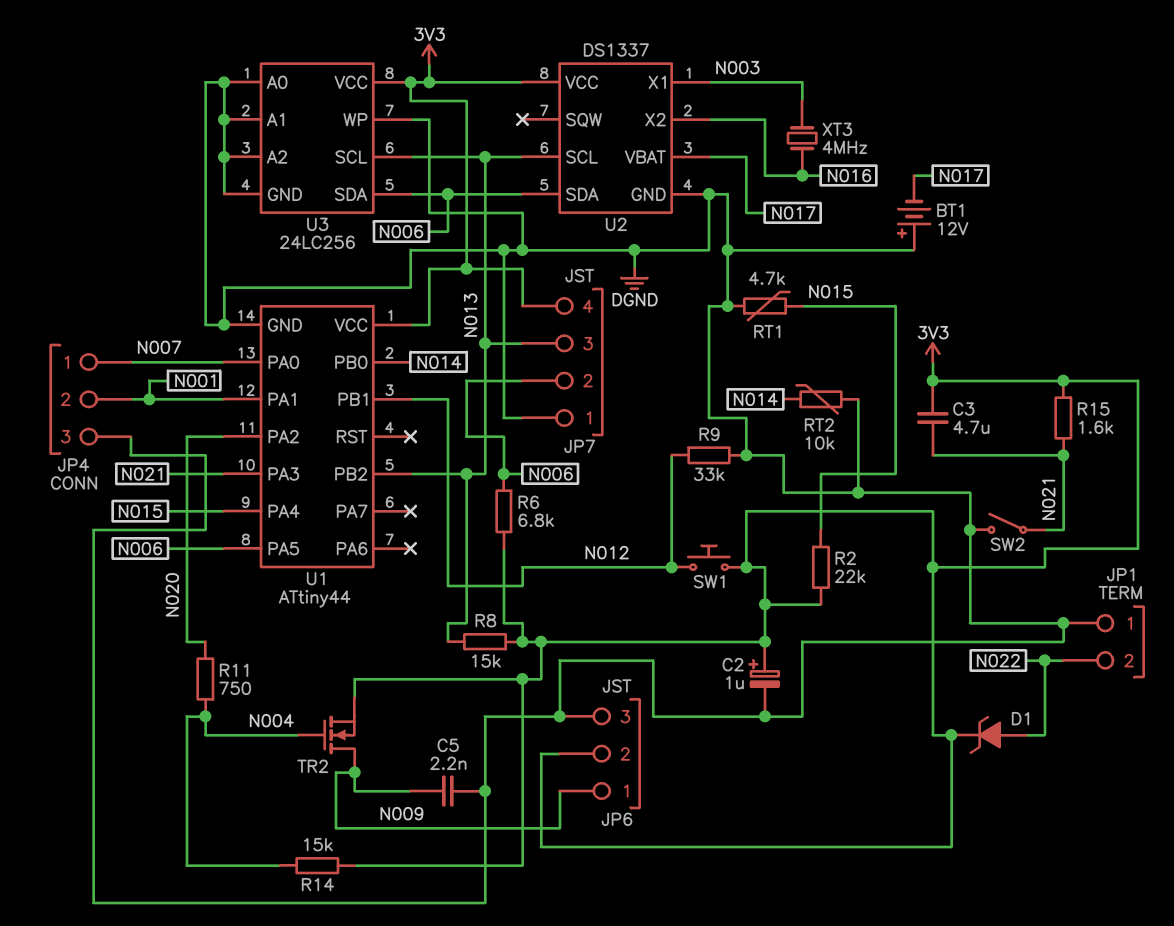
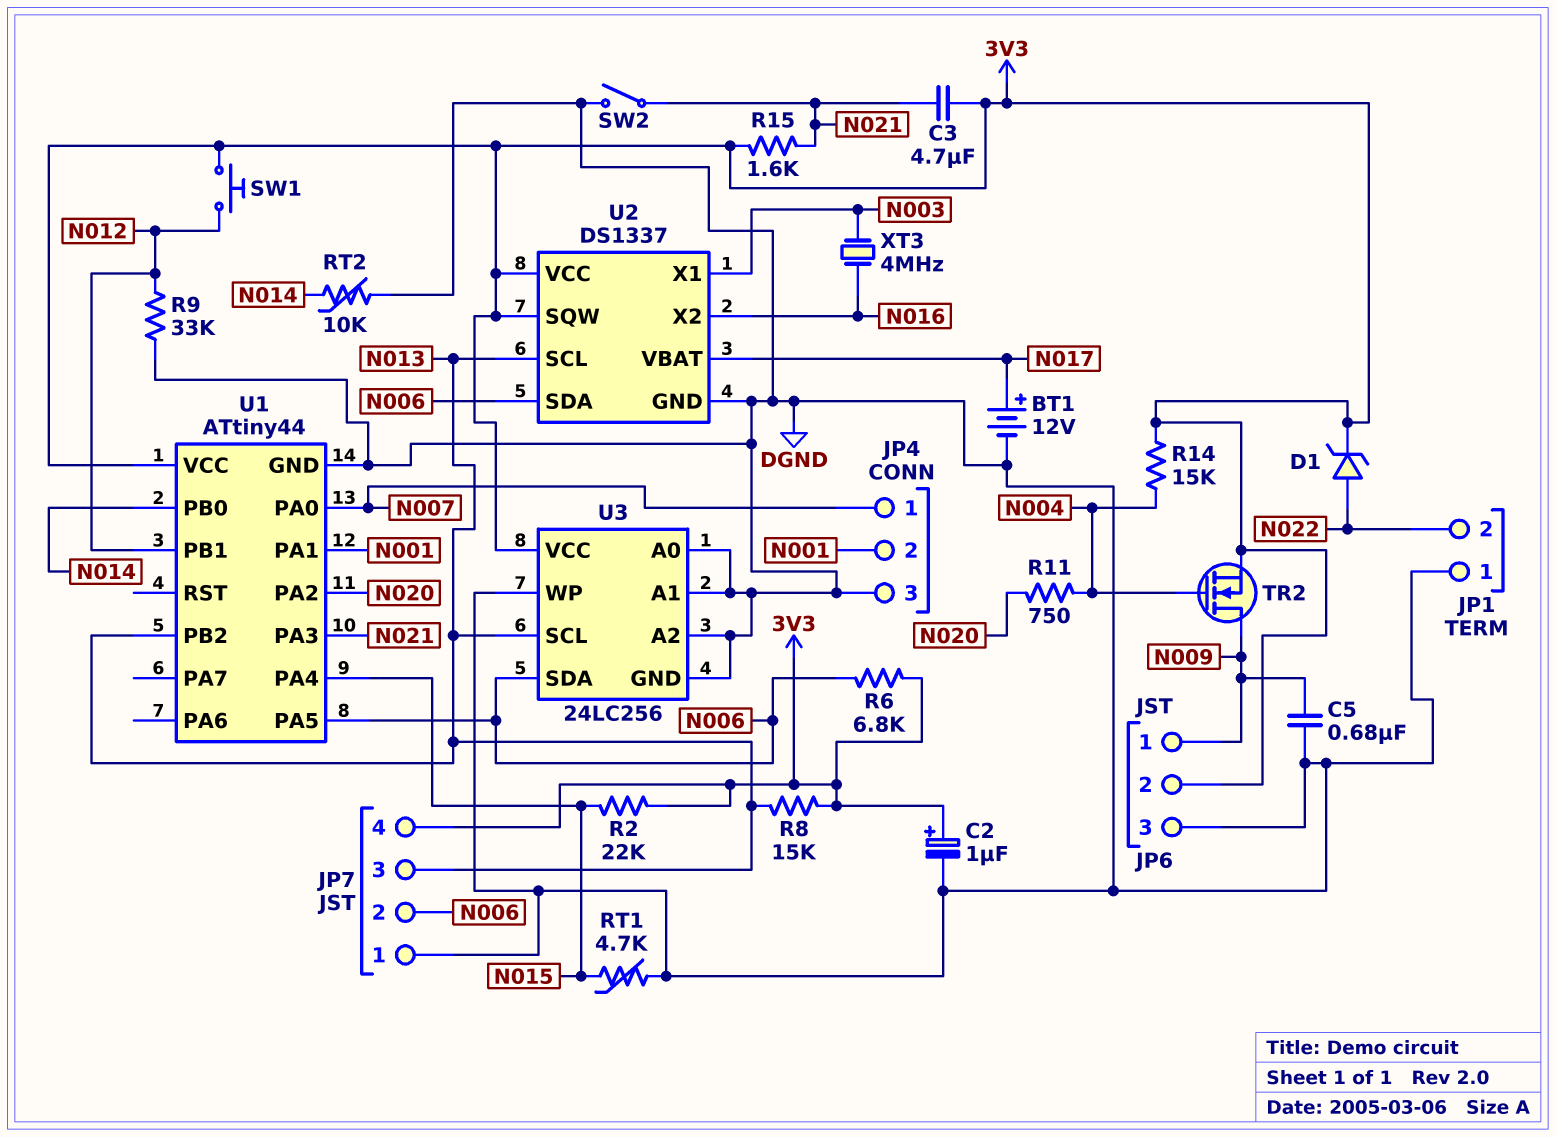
BT1: 12V (plus DGND, minus N017) -> 12V (plus N017, minus DGND)
C5: 2.2nF (DGND, N009) -> 680nF (DGND, N009)
U2 pin SQW: none -> 3V3

